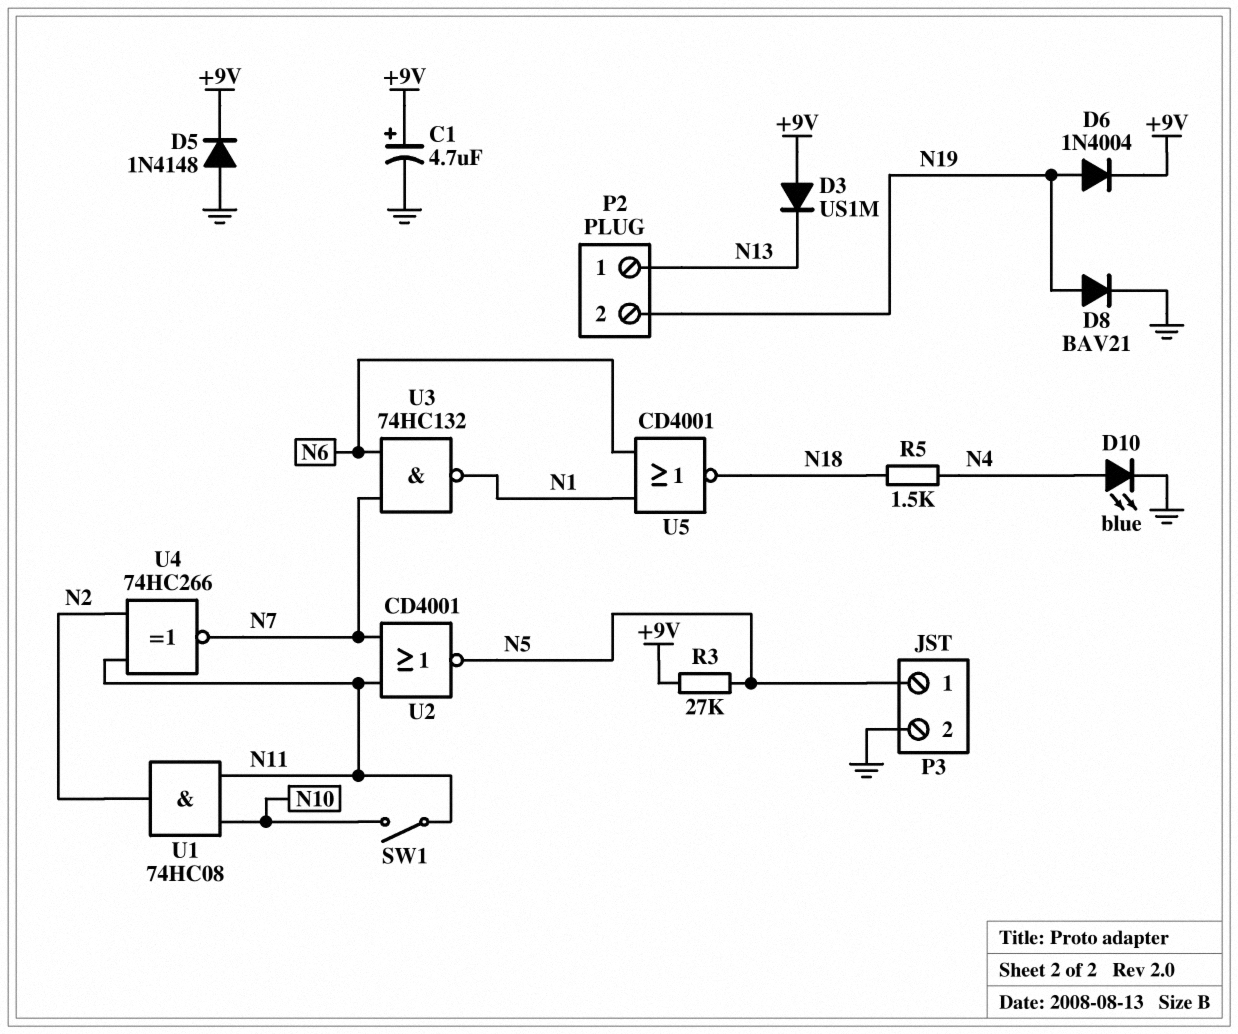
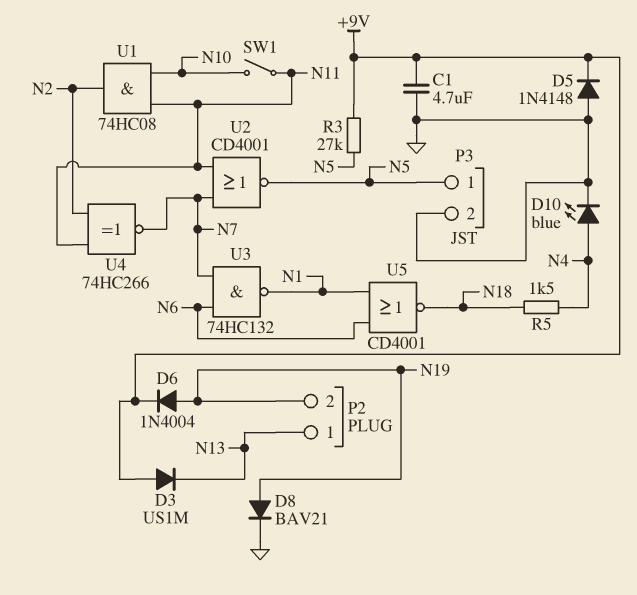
C1: 4.7uF (plus +9V, minus GND) -> 4.7uF (+9V, GND)

